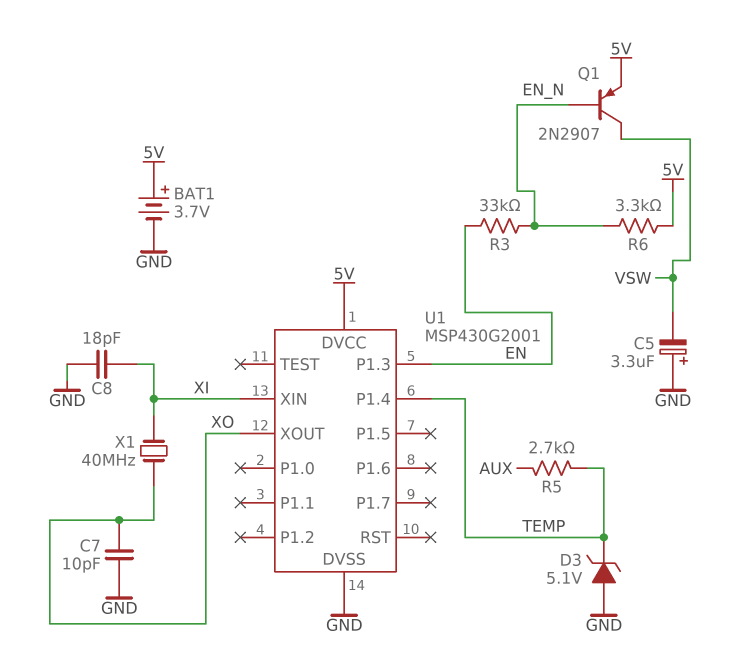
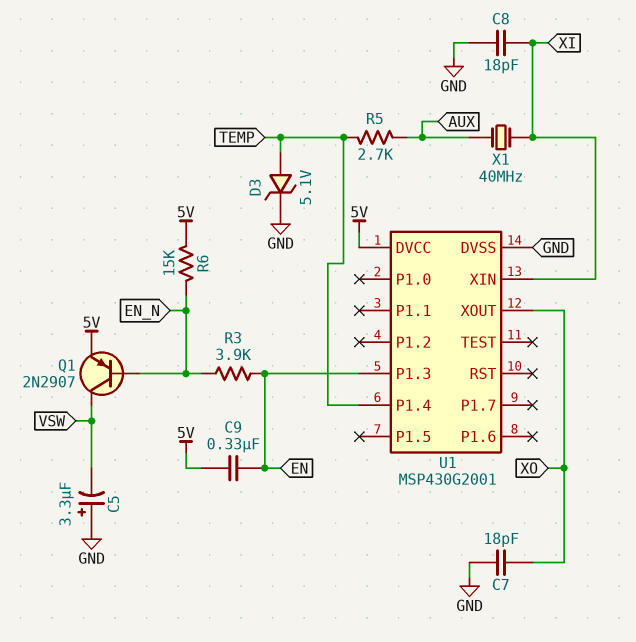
BAT1: 3.7V (plus 5V, minus GND) -> none
C7: 10pF (GND, XO) -> 18pF (GND, XO)
C9: none -> 330nF (5V, EN)
D3: zener 5.1V (A GND, K TEMP) -> zener 5.1V (A TEMP, K GND)
R3: 33k (EN, EN_N) -> 3.9k (EN, EN_N)
R6: 3.3k (5V, EN_N) -> 15k (5V, EN_N)
X1: 40MHz (XI, XO) -> 40MHz (AUX, XI)

